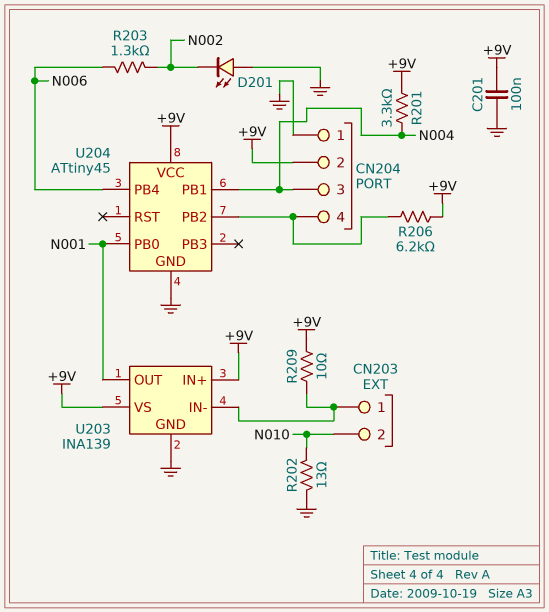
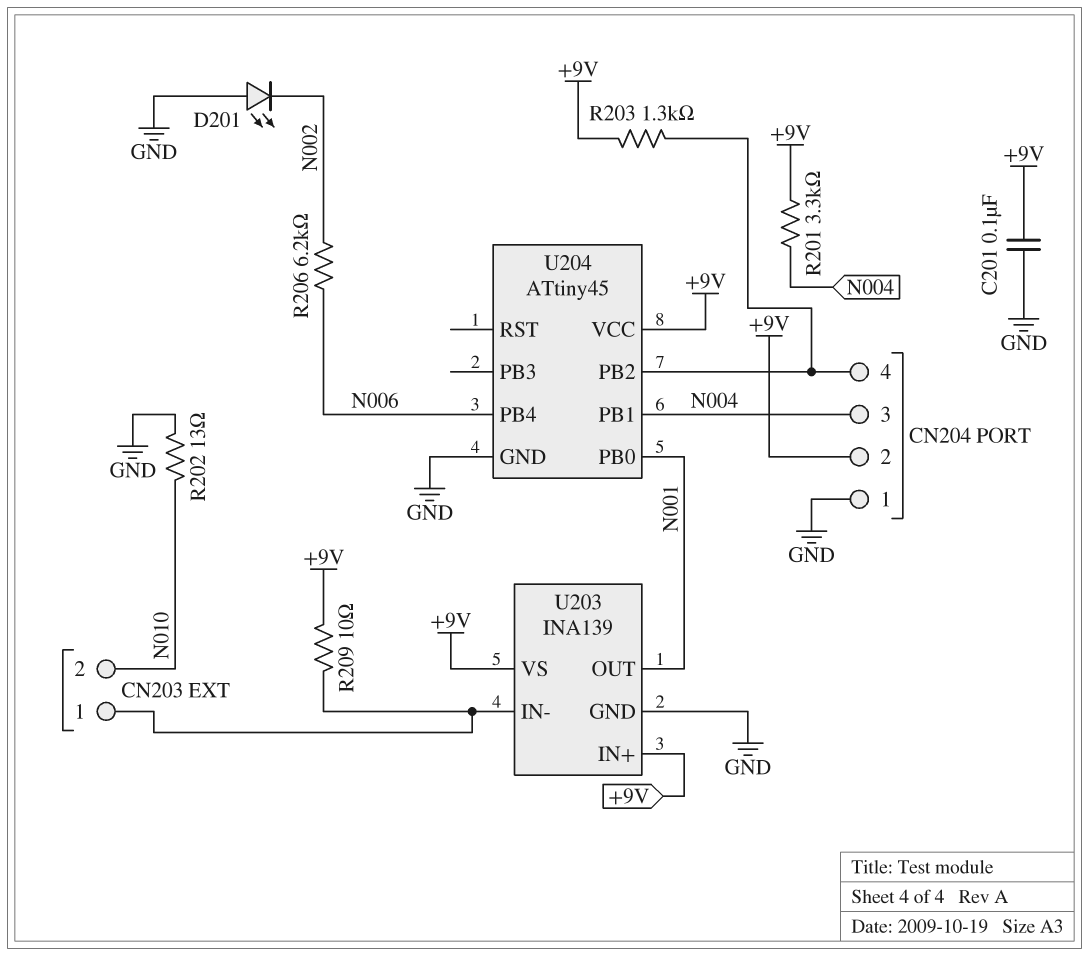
R203: 1.3k (N002, N006) -> 1.3k (+9V, CN204/4)
R206: 6.2k (+9V, CN204/4) -> 6.2k (N002, N006)

